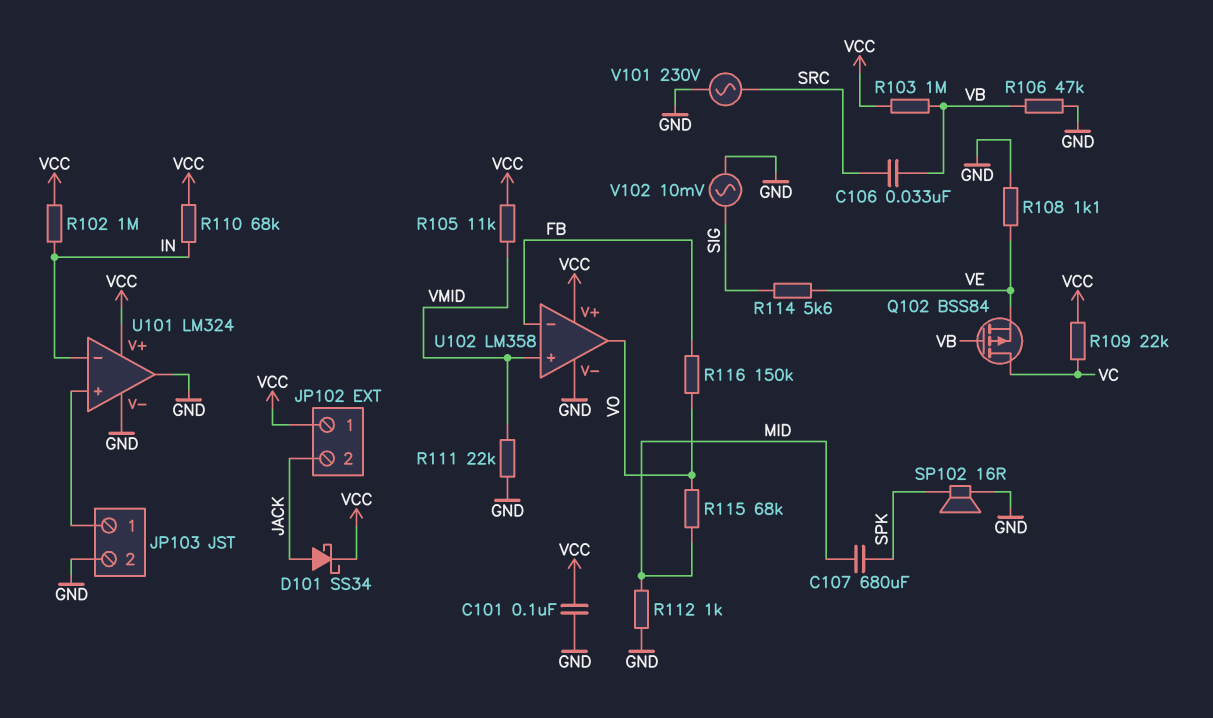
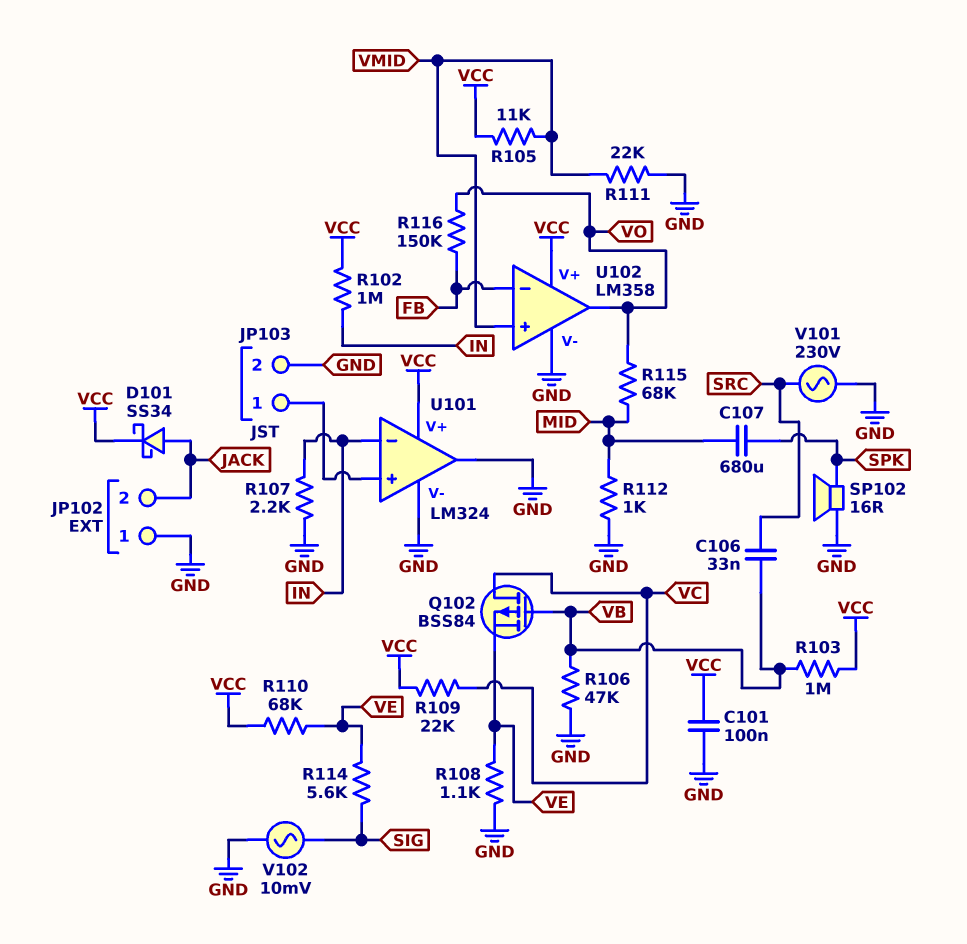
JP102 pin 1: VCC -> GND
R107: none -> 2.2k (GND, IN)
R110: 68k (IN, VCC) -> 68k (VCC, VE)

